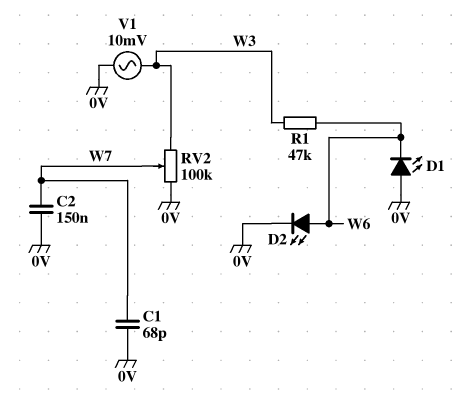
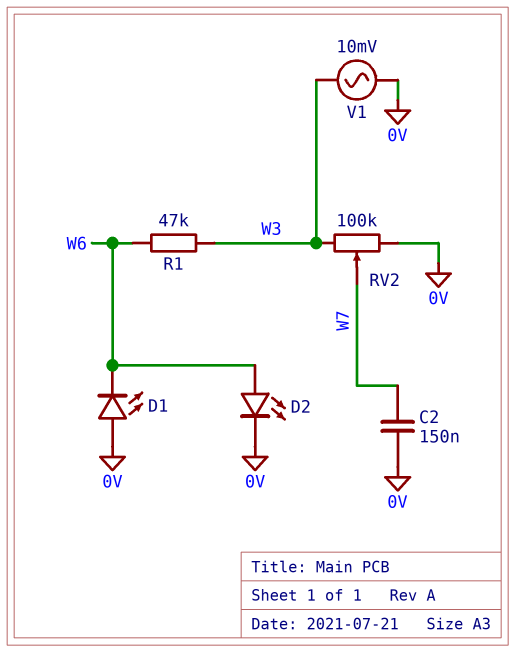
C1: 68pF (0V, W7) -> none

